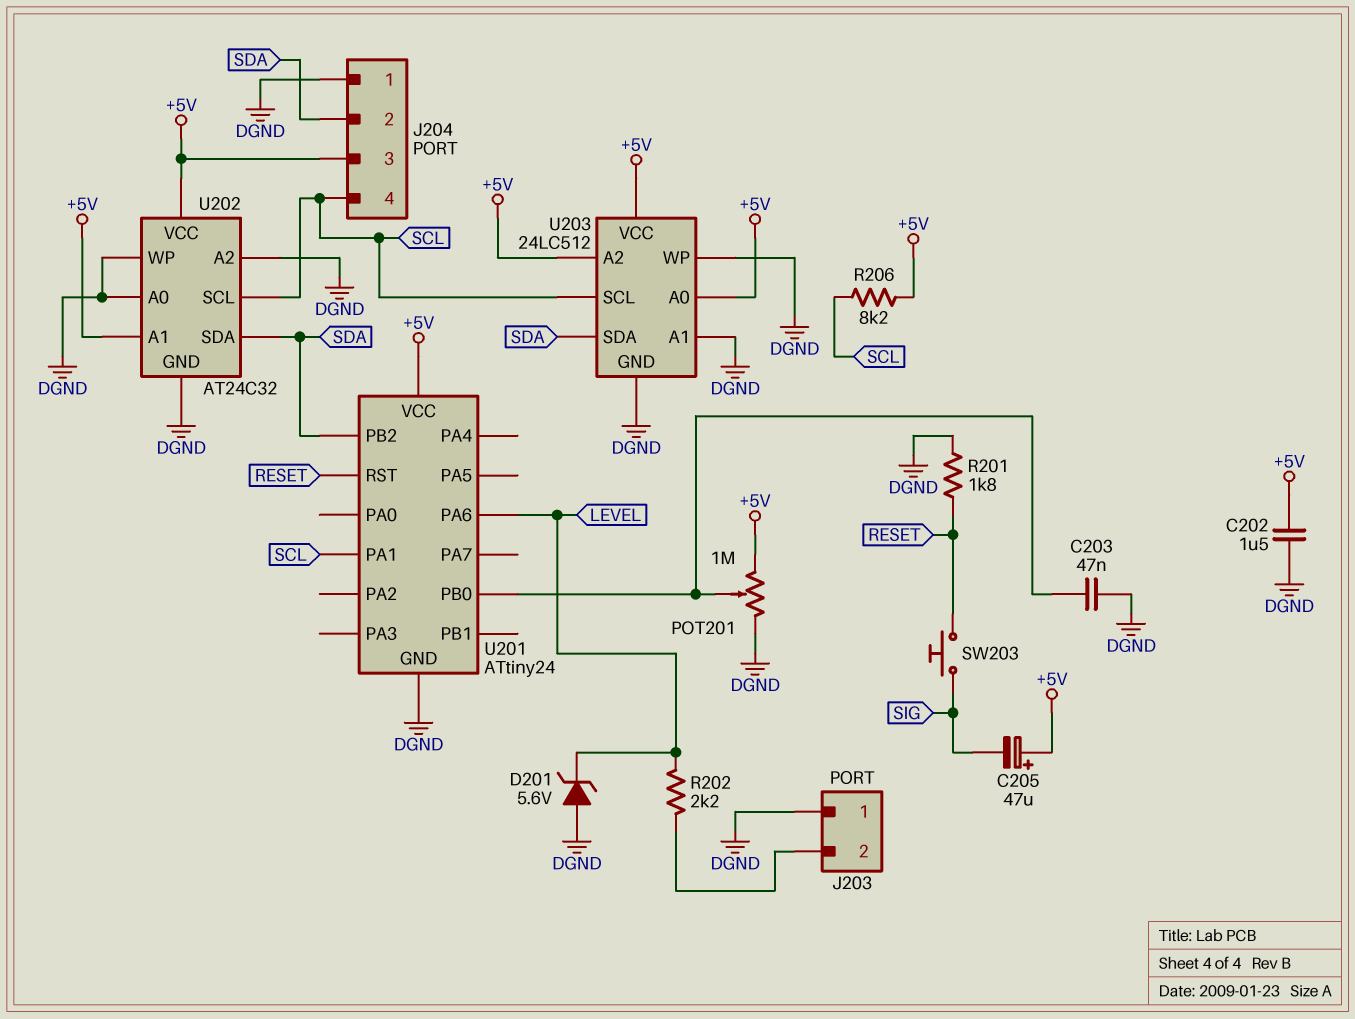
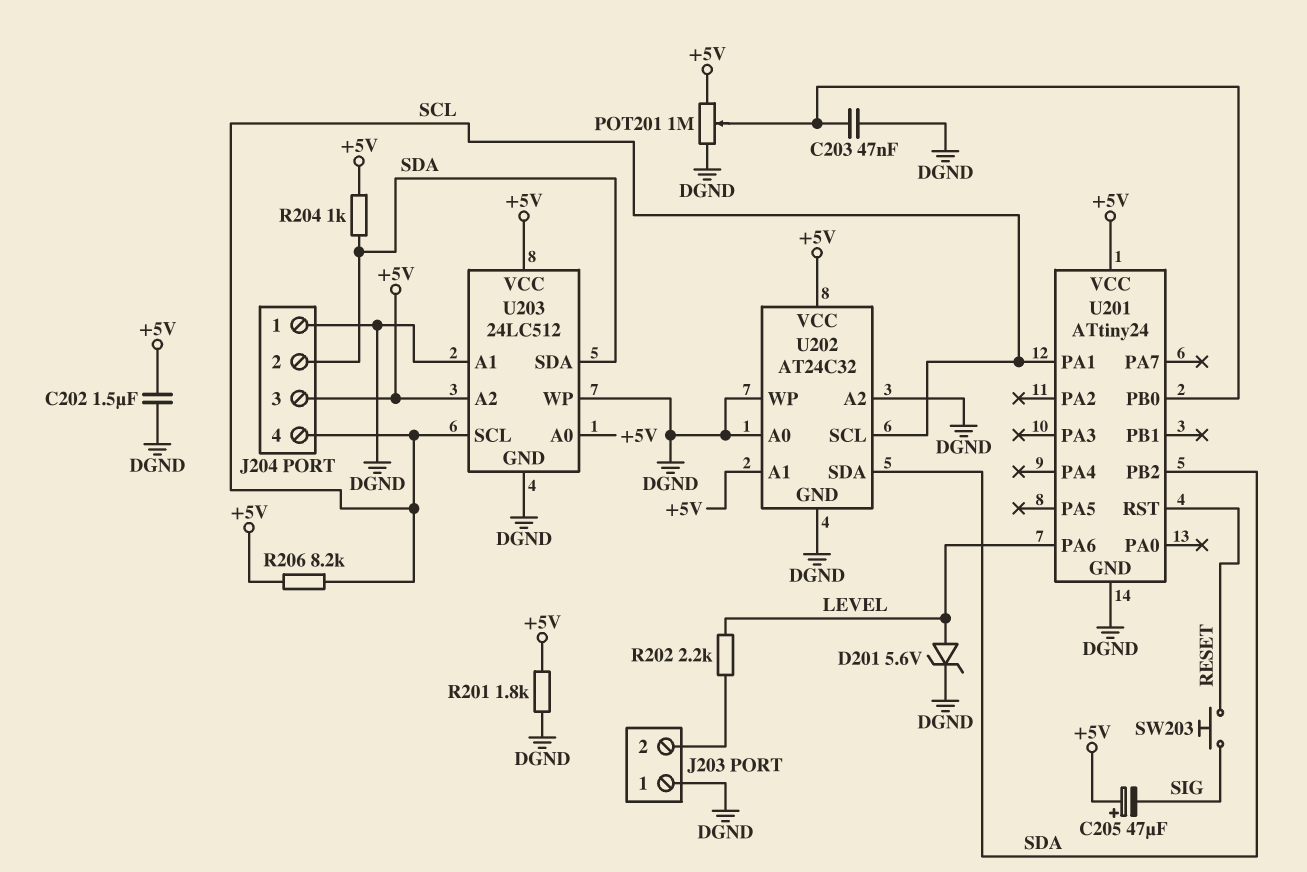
D201: zener 5.6V (A DGND, K LEVEL) -> zener 5.6V (A LEVEL, K DGND)
R201: 1.8k (DGND, RESET) -> 1.8k (+5V, DGND)
R204: none -> 1k (+5V, SDA)

